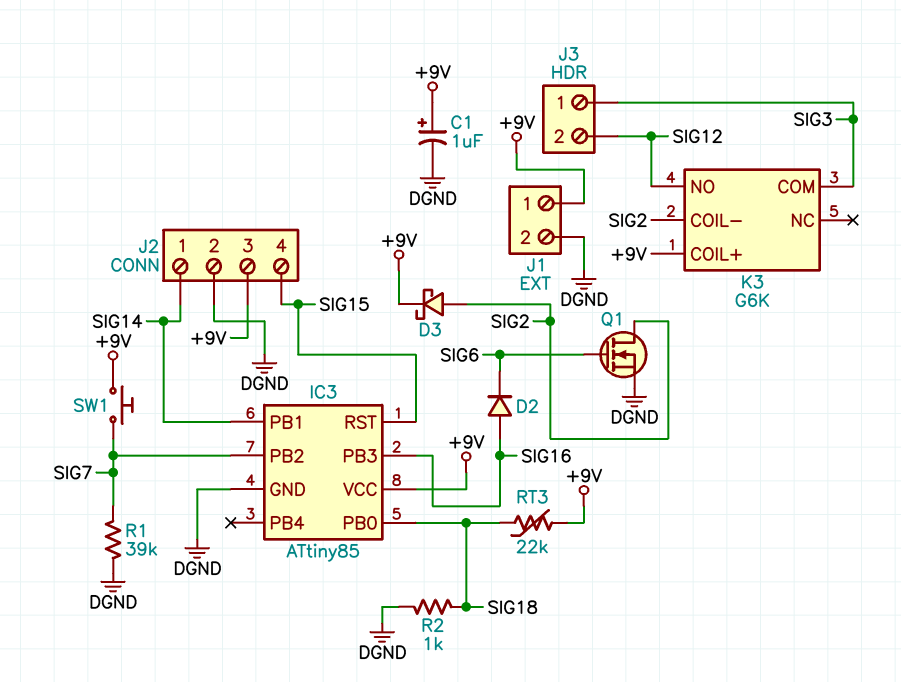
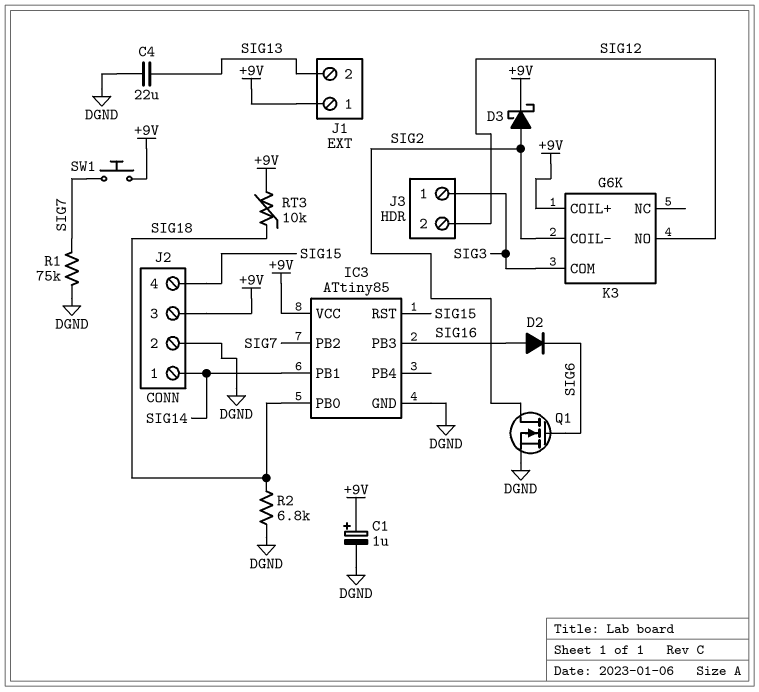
C4: none -> 22uF (DGND, SIG13)
J1 pin 2: DGND -> SIG13
R1: 39k (DGND, SIG7) -> 75k (DGND, SIG7)
R2: 1k (DGND, SIG18) -> 6.8k (DGND, SIG18)
RT3: 22k (+9V, SIG18) -> 10k (+9V, SIG18)

